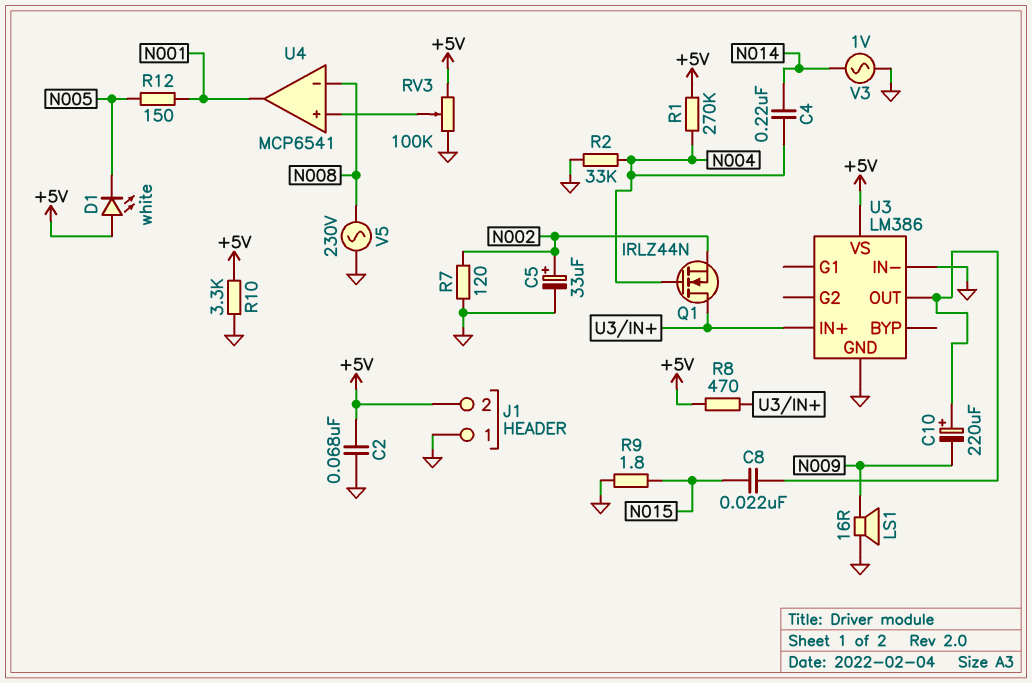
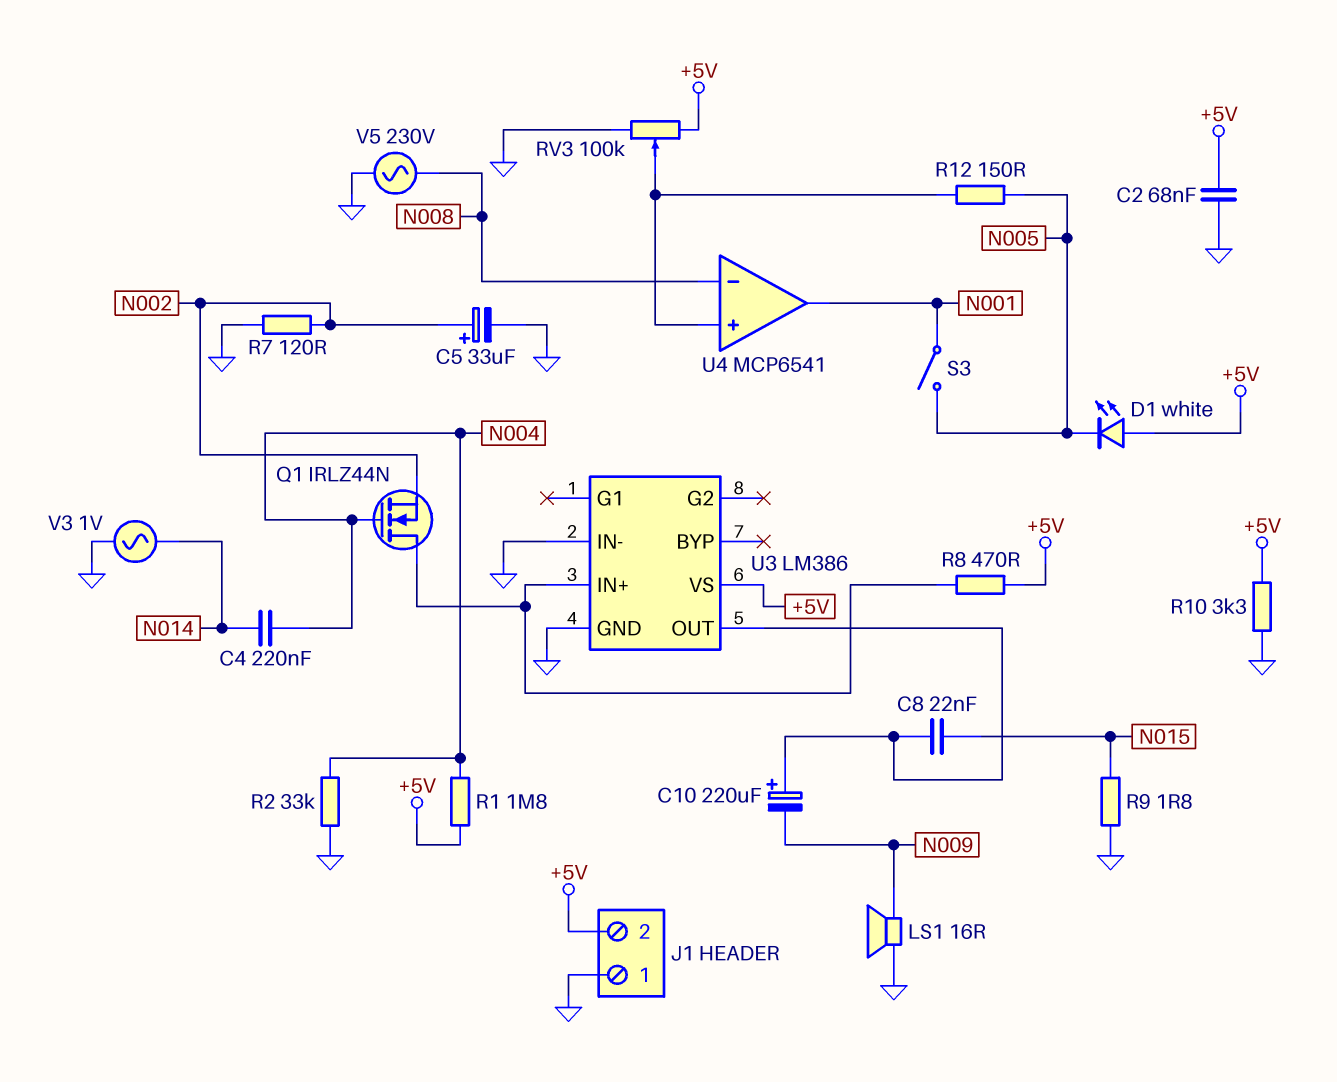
R1: 270k (+5V, N004) -> 1.8M (+5V, N004)
R12: 150 (N001, N005) -> 150 (N005, U4/in+)
S3: none -> switch (N001, N005)

